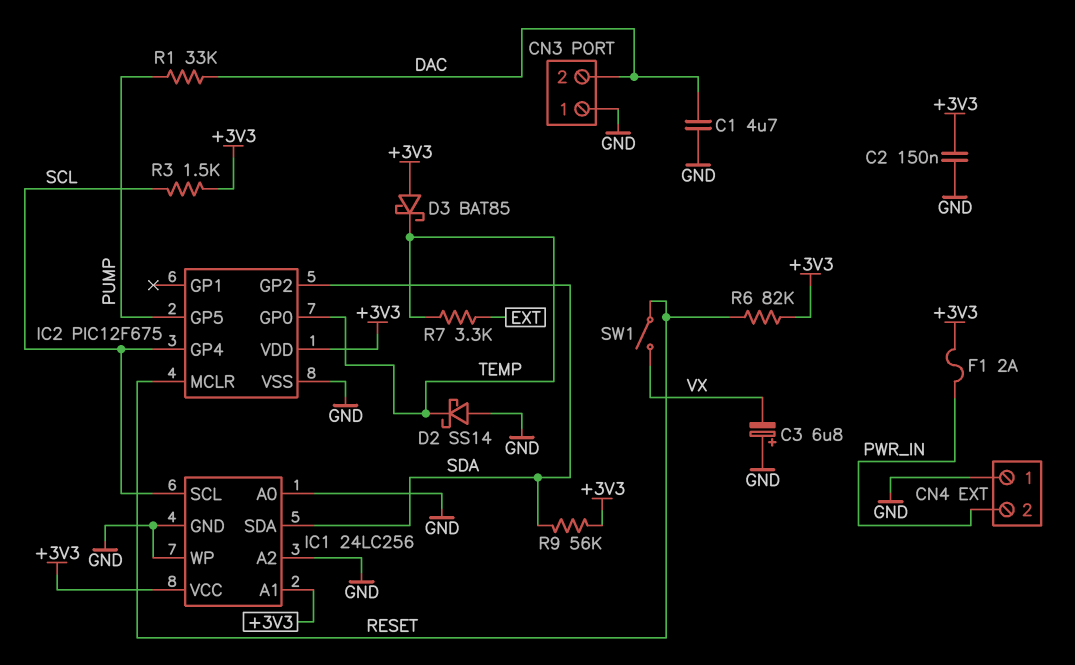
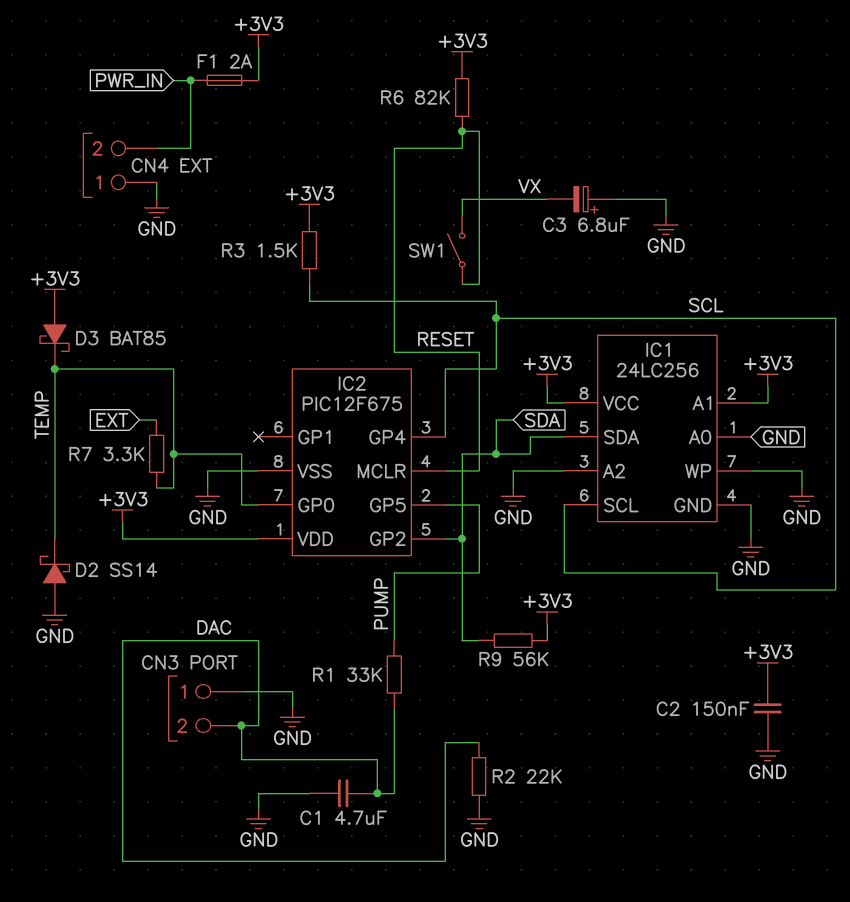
R2: none -> 22k (DAC, GND)

